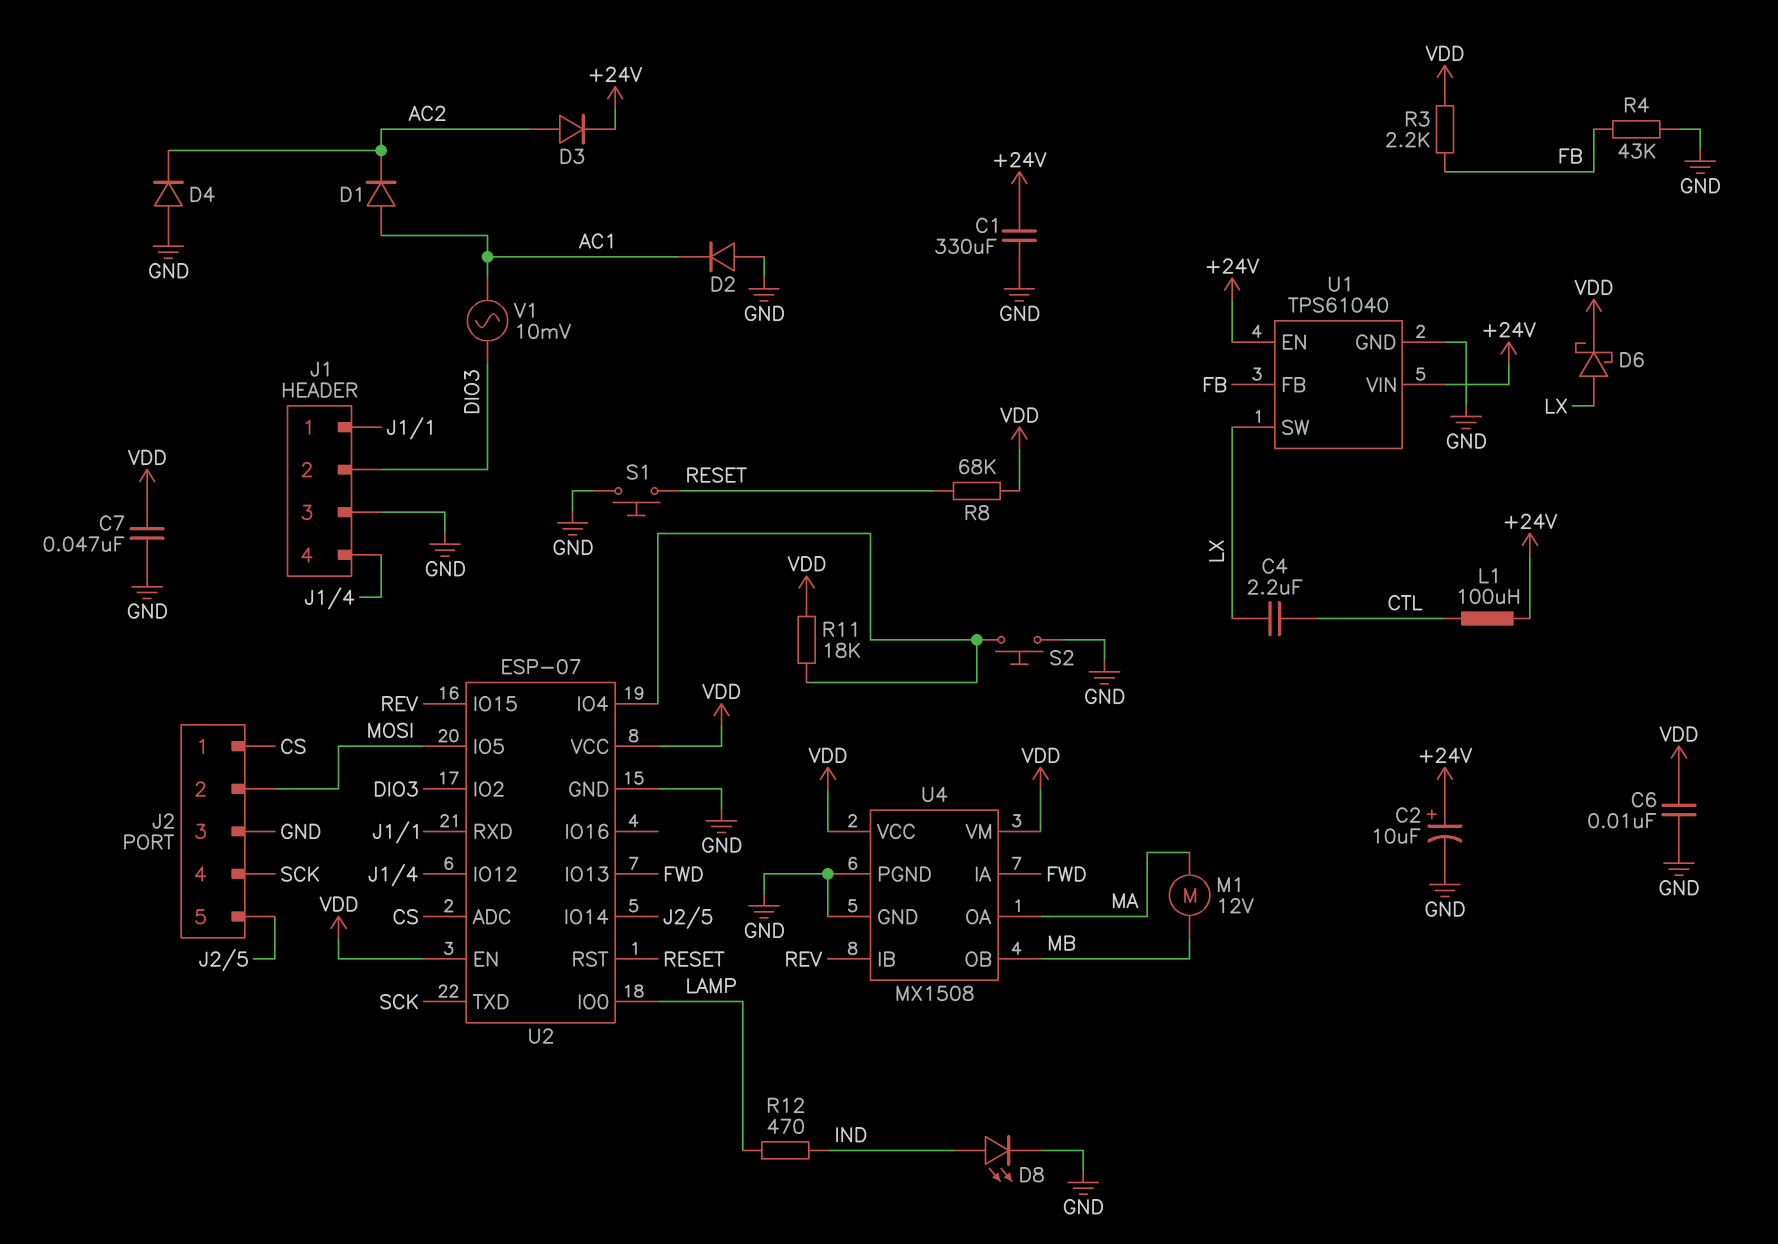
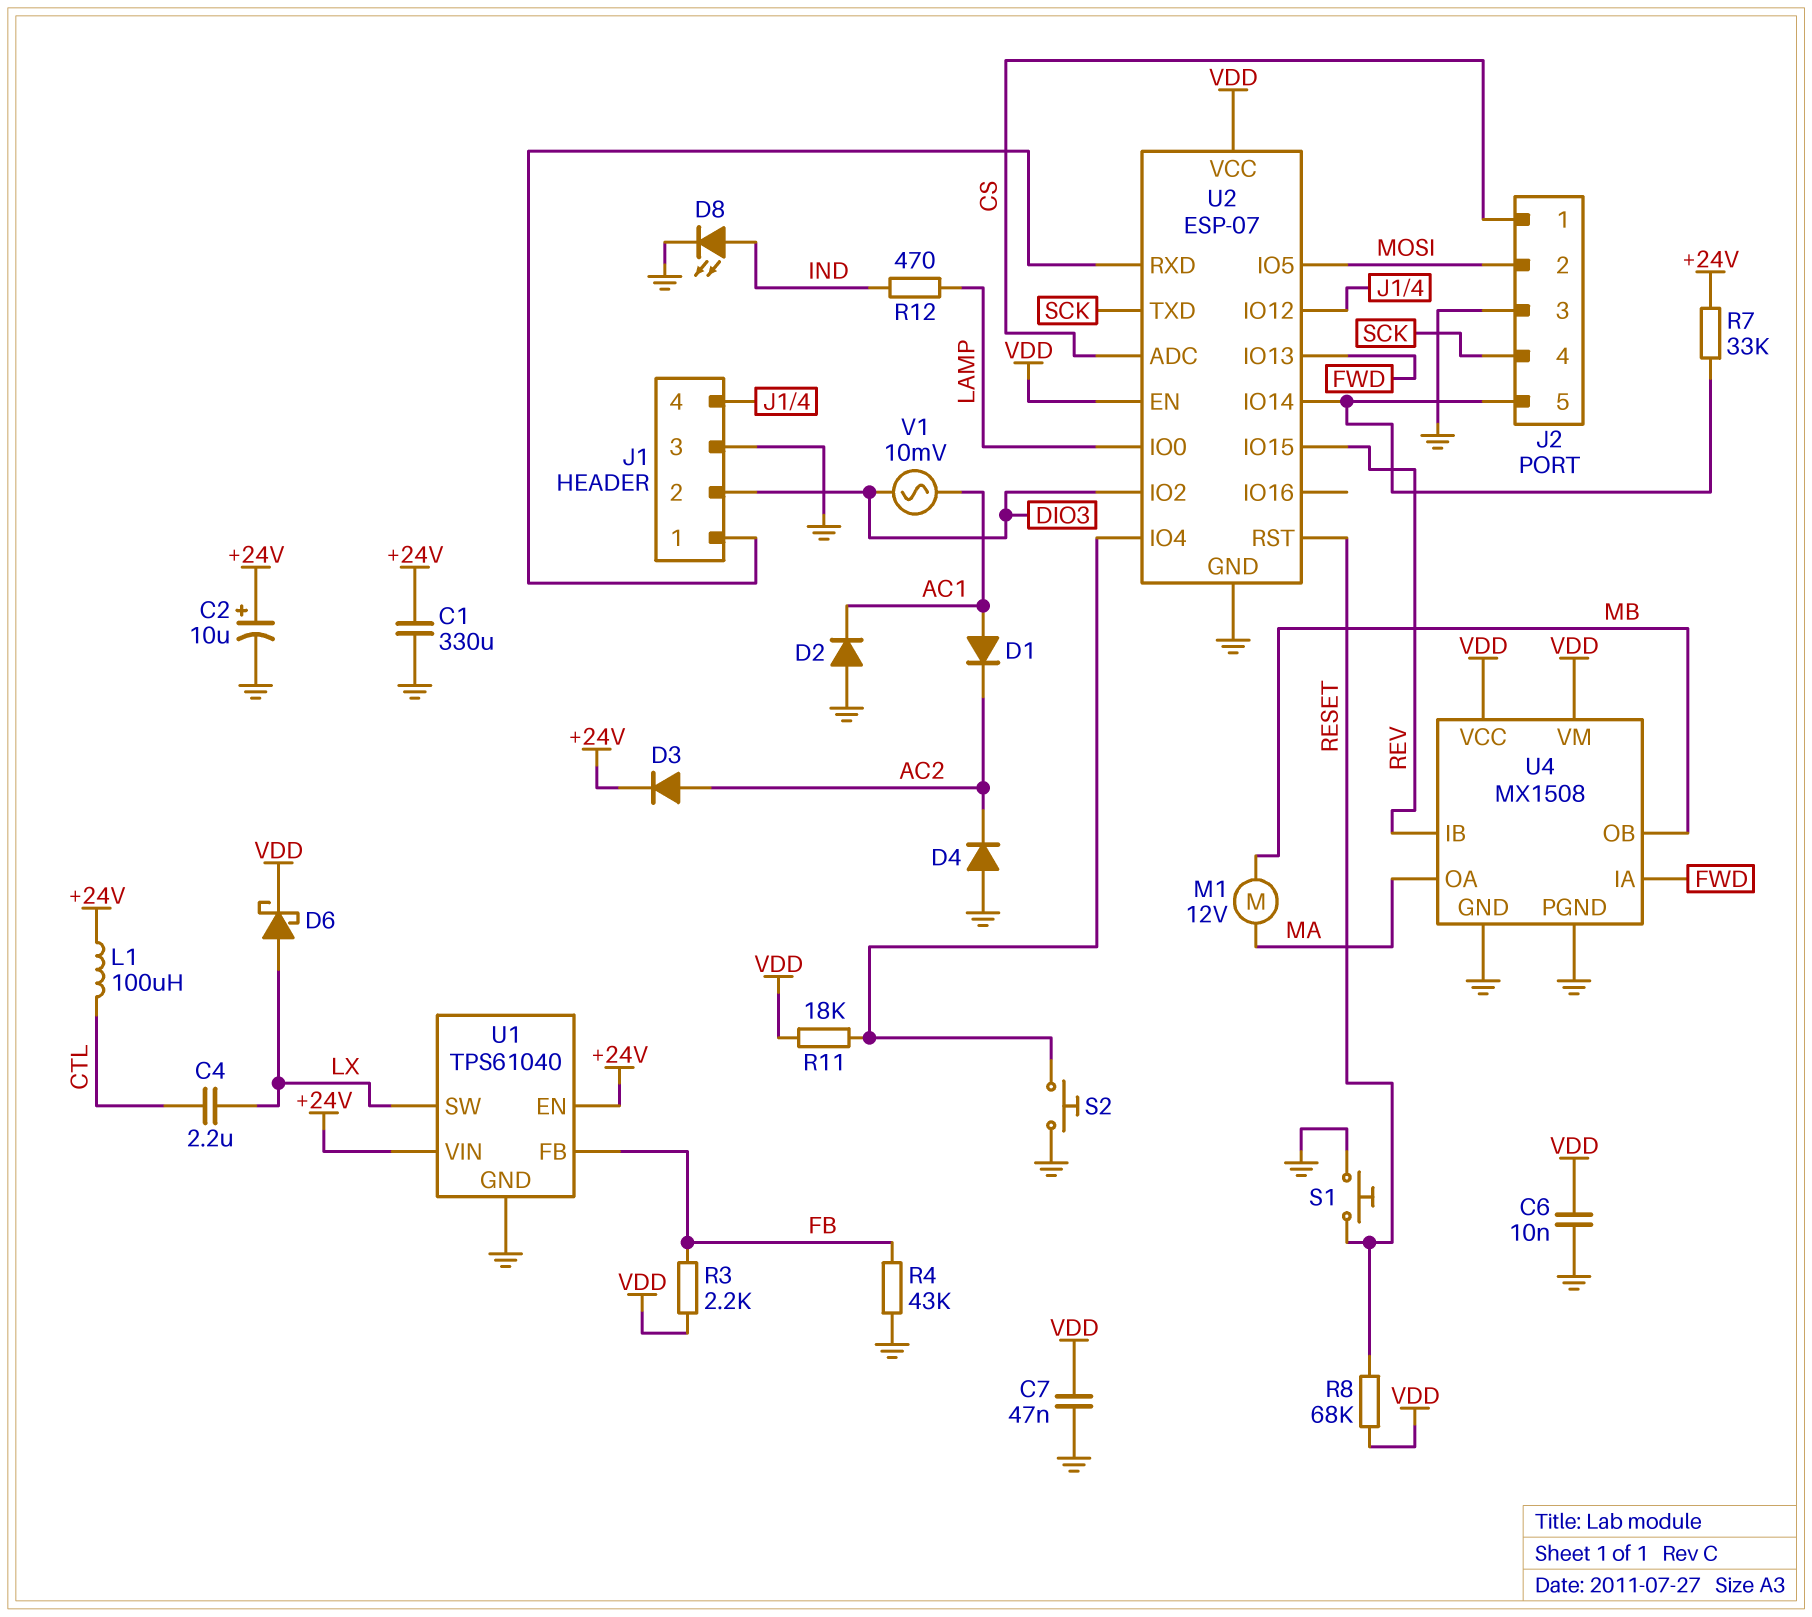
R7: none -> 33k (+24V, J2/5)

